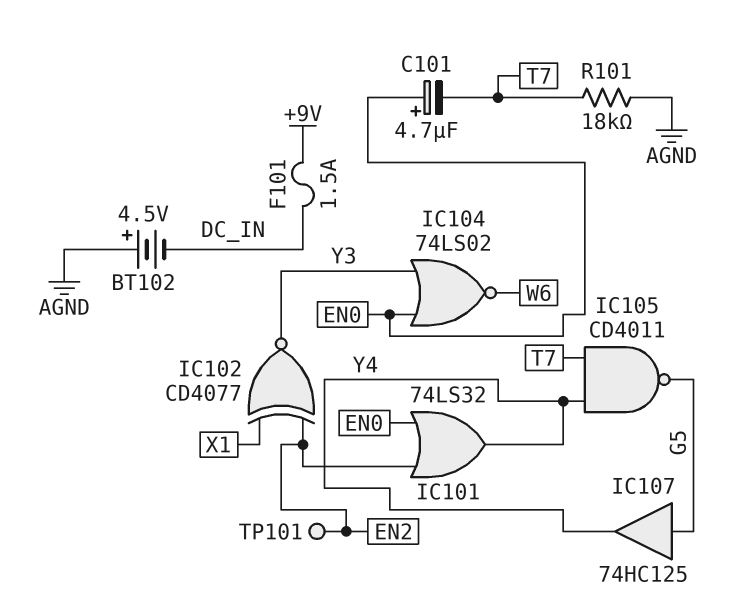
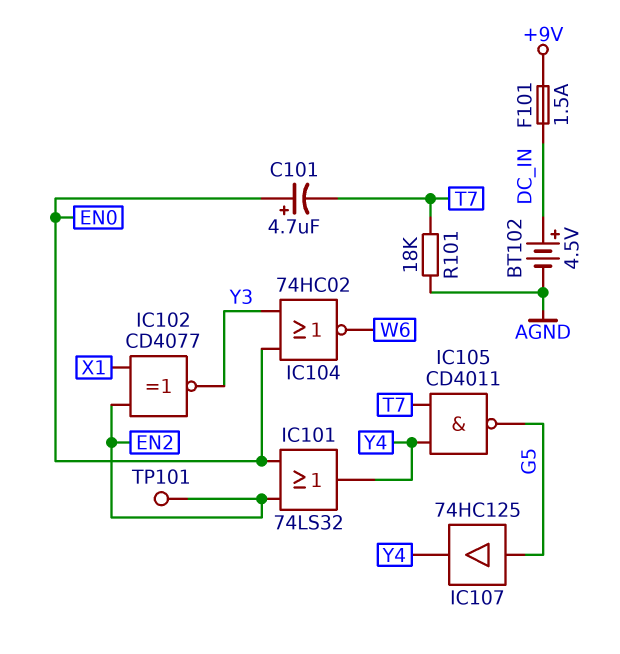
BT102: 4.5V (plus AGND, minus DC_IN) -> 4.5V (plus DC_IN, minus AGND)
IC104: NOR 74LS02 (in EN0, in Y3, out W6) -> NOR 74HC02 (in EN0, in Y3, out W6)

